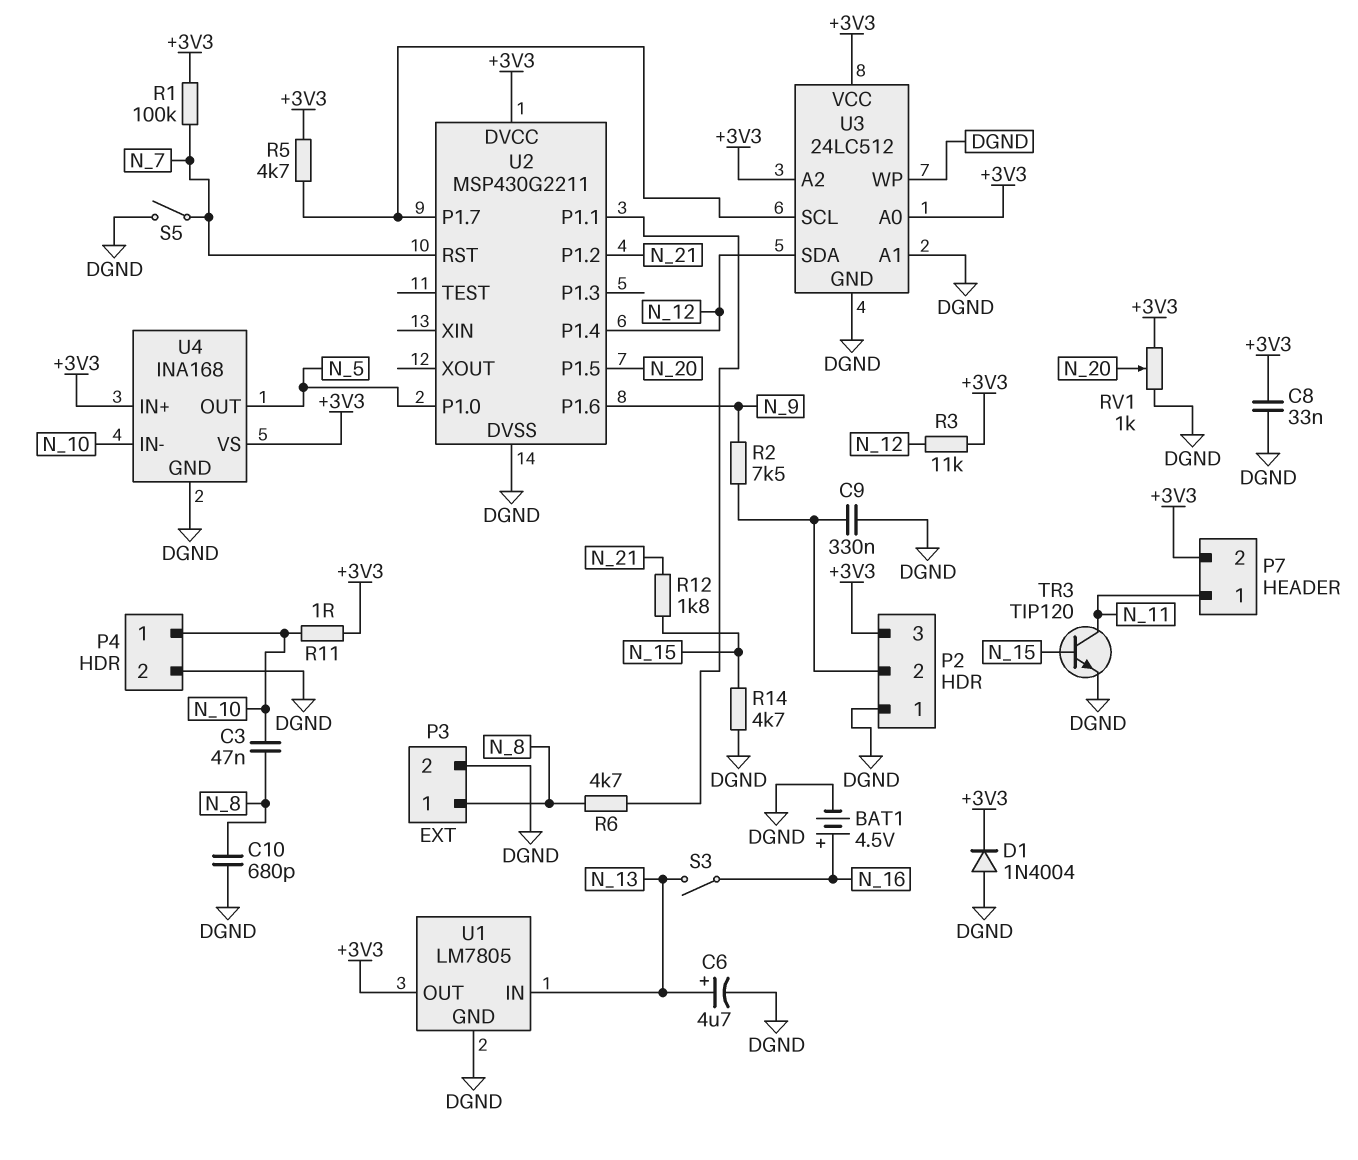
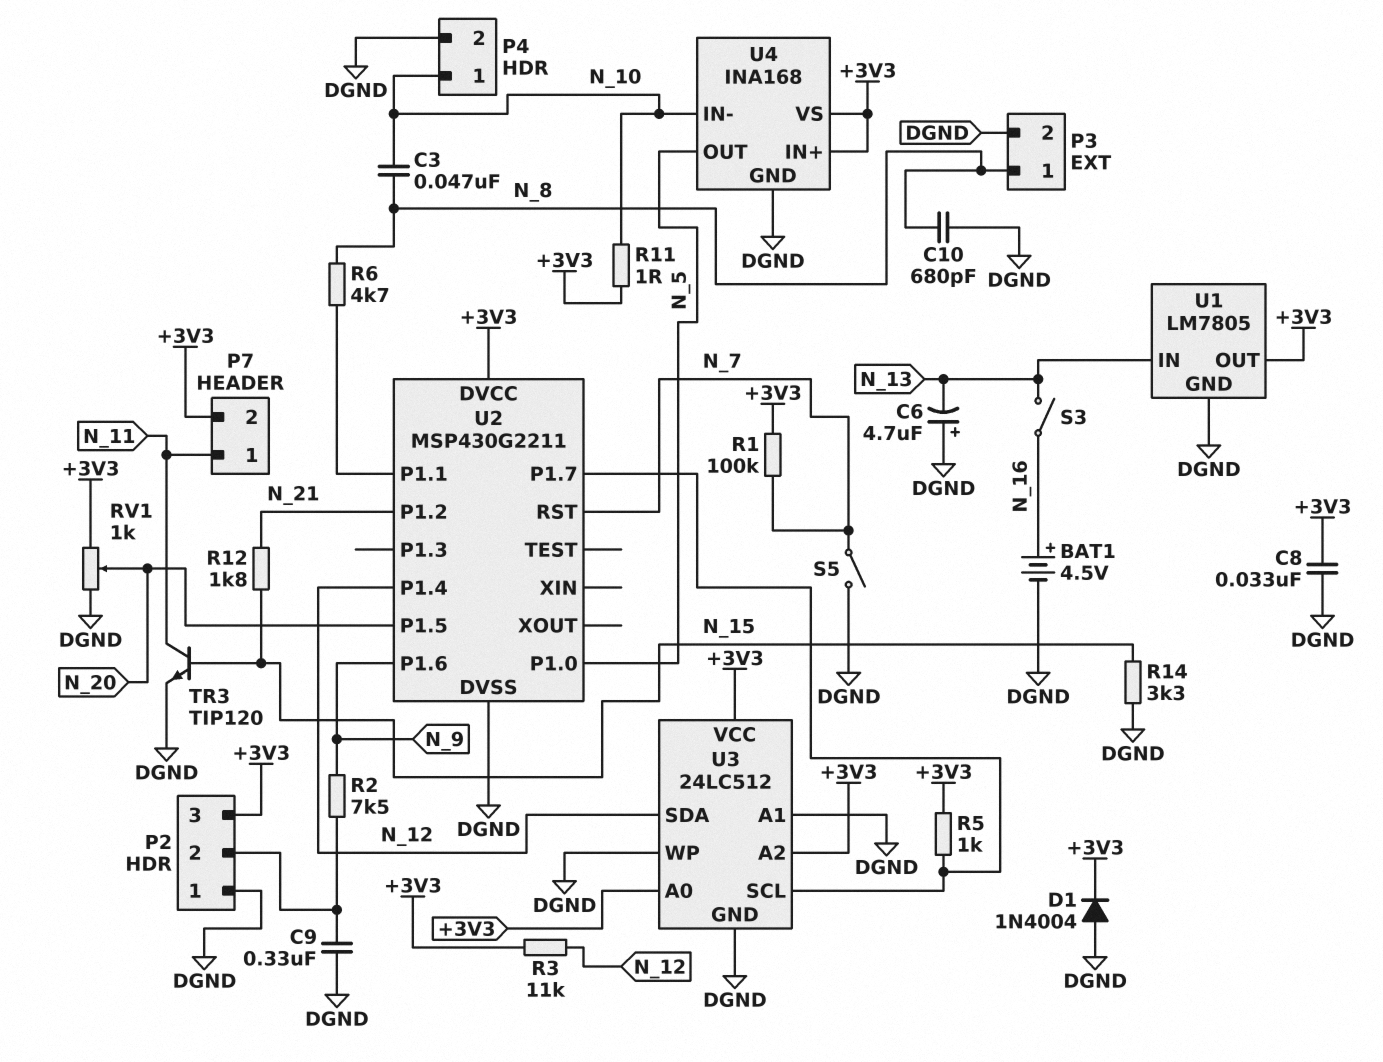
C6: 4.7uF (plus N_13, minus DGND) -> 4.7uF (plus DGND, minus N_13)
R5: 4.7k (+3V3, U2/P1.7) -> 1k (+3V3, U2/P1.7)
R14: 4.7k (DGND, N_15) -> 3.3k (DGND, N_15)

